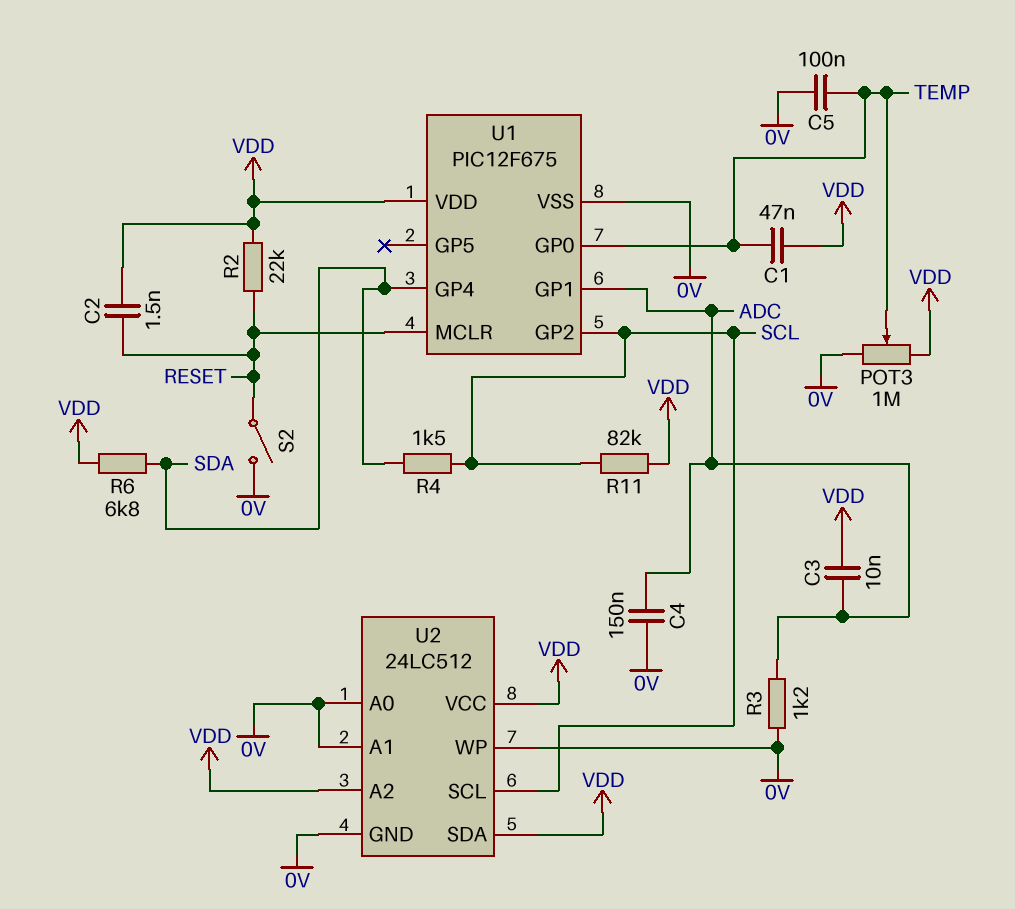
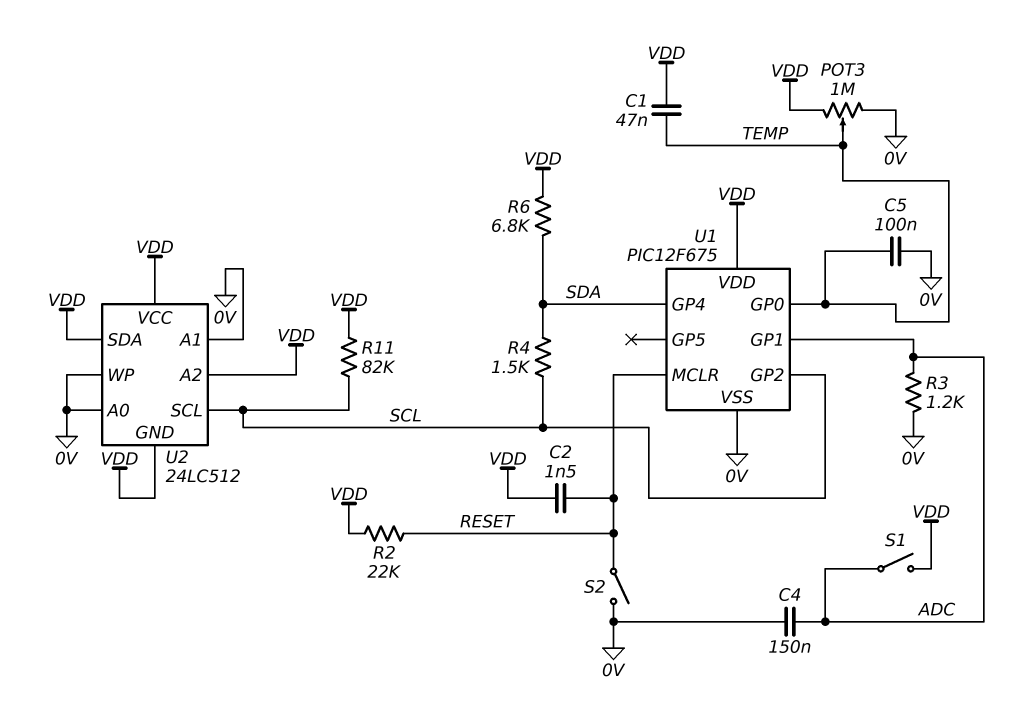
C3: 10nF (ADC, VDD) -> none
S1: none -> switch (ADC, VDD)
U2 pin GND: 0V -> VDD

